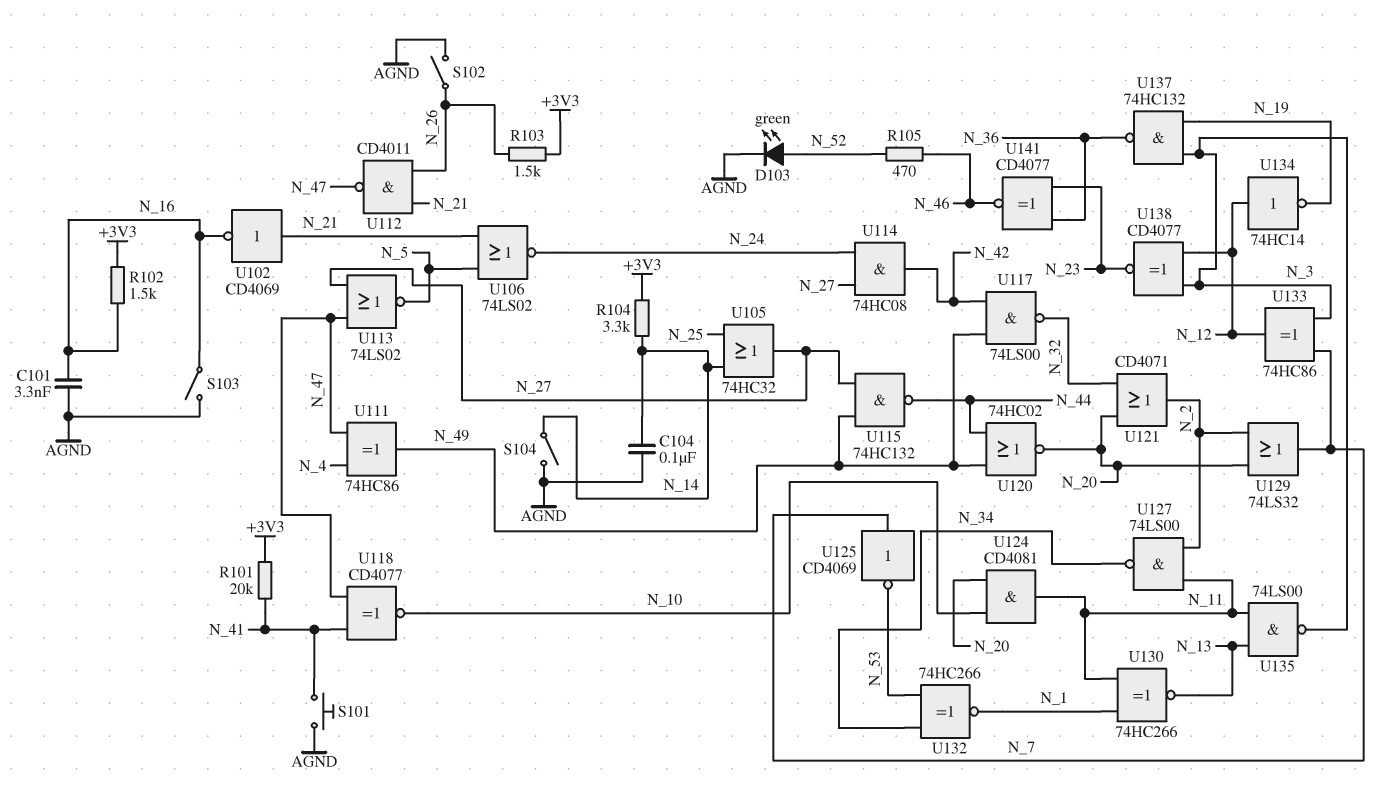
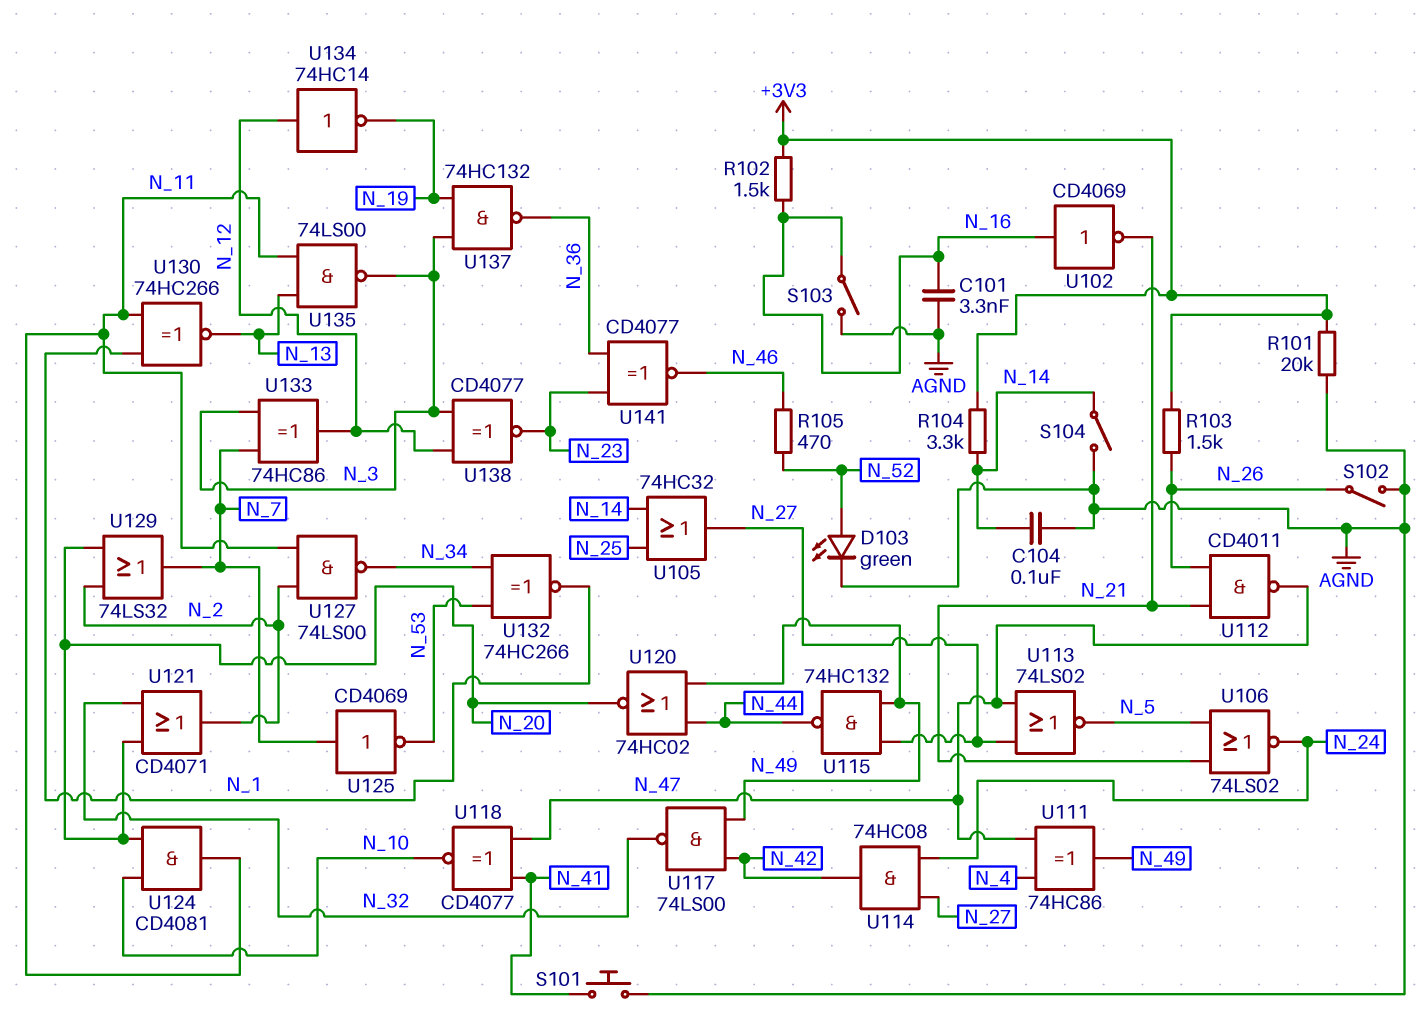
R101: 20k (+3V3, N_41) -> 20k (+3V3, AGND)
U102: NOT CD4069 (in N_21, out N_16) -> NOT CD4069 (in N_16, out N_21)

